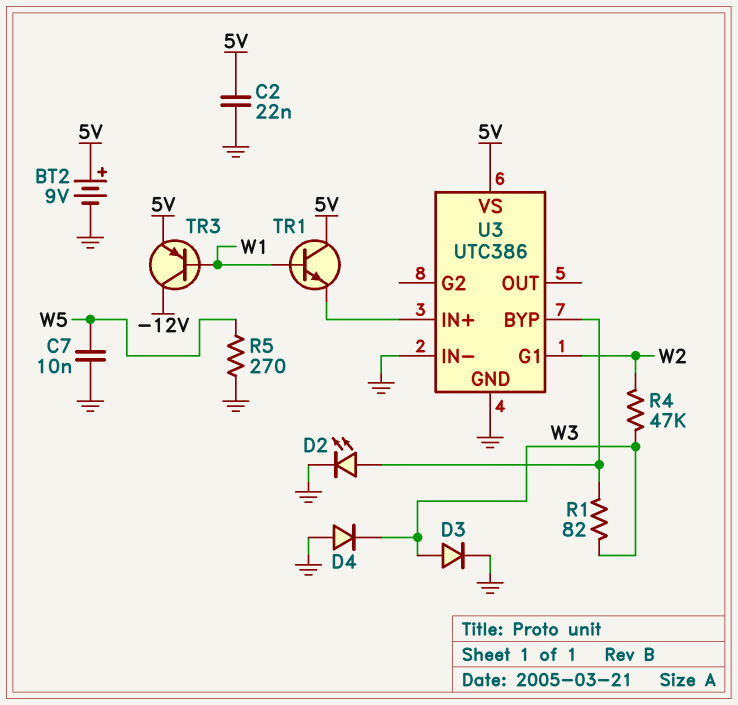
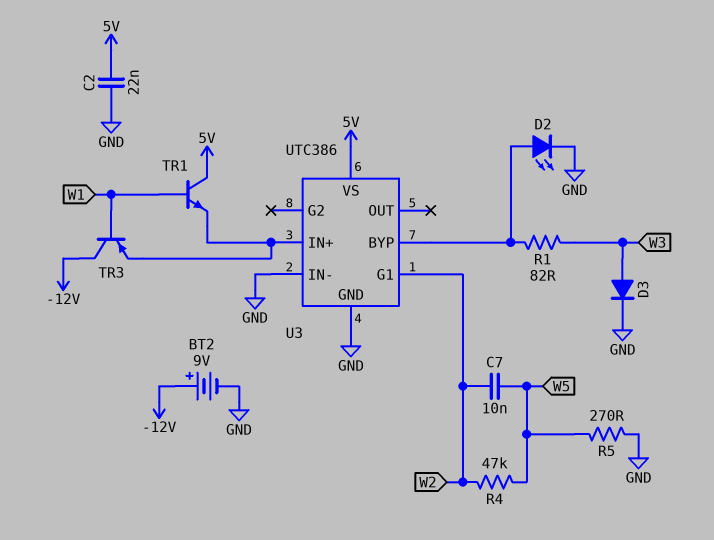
BT2: 9V (plus 5V, minus GND) -> 9V (plus -12V, minus GND)
C7: 10nF (GND, W5) -> 10nF (W2, W5)
D4: diode (A GND, K W3) -> none
R4: 47k (W2, W3) -> 47k (W2, W5)
TR3: PNP (B W1, C -12V, E 5V) -> PNP (B W1, C -12V, E U3/IN+)

